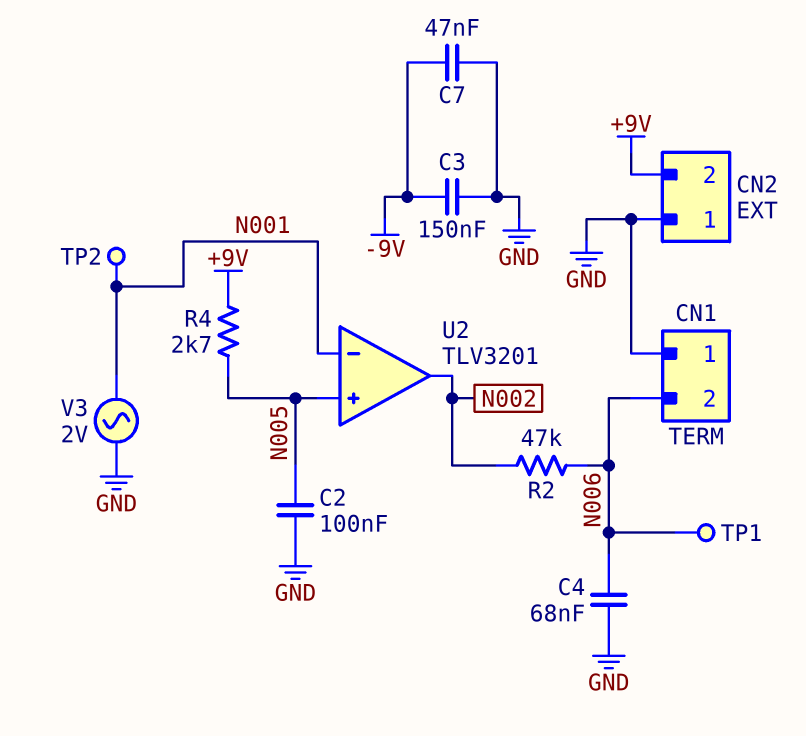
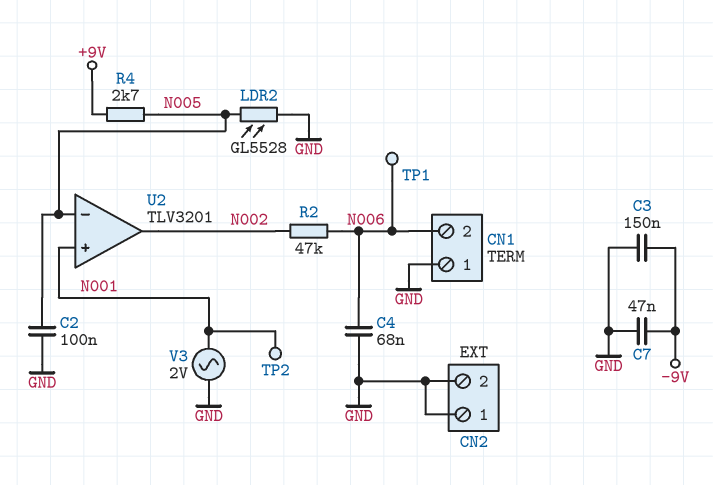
CN2 pin 2: +9V -> GND
LDR2: none -> GL5528 (GND, N005)
U2 pin in+: N005 -> N001
U2 pin in-: N001 -> N005

